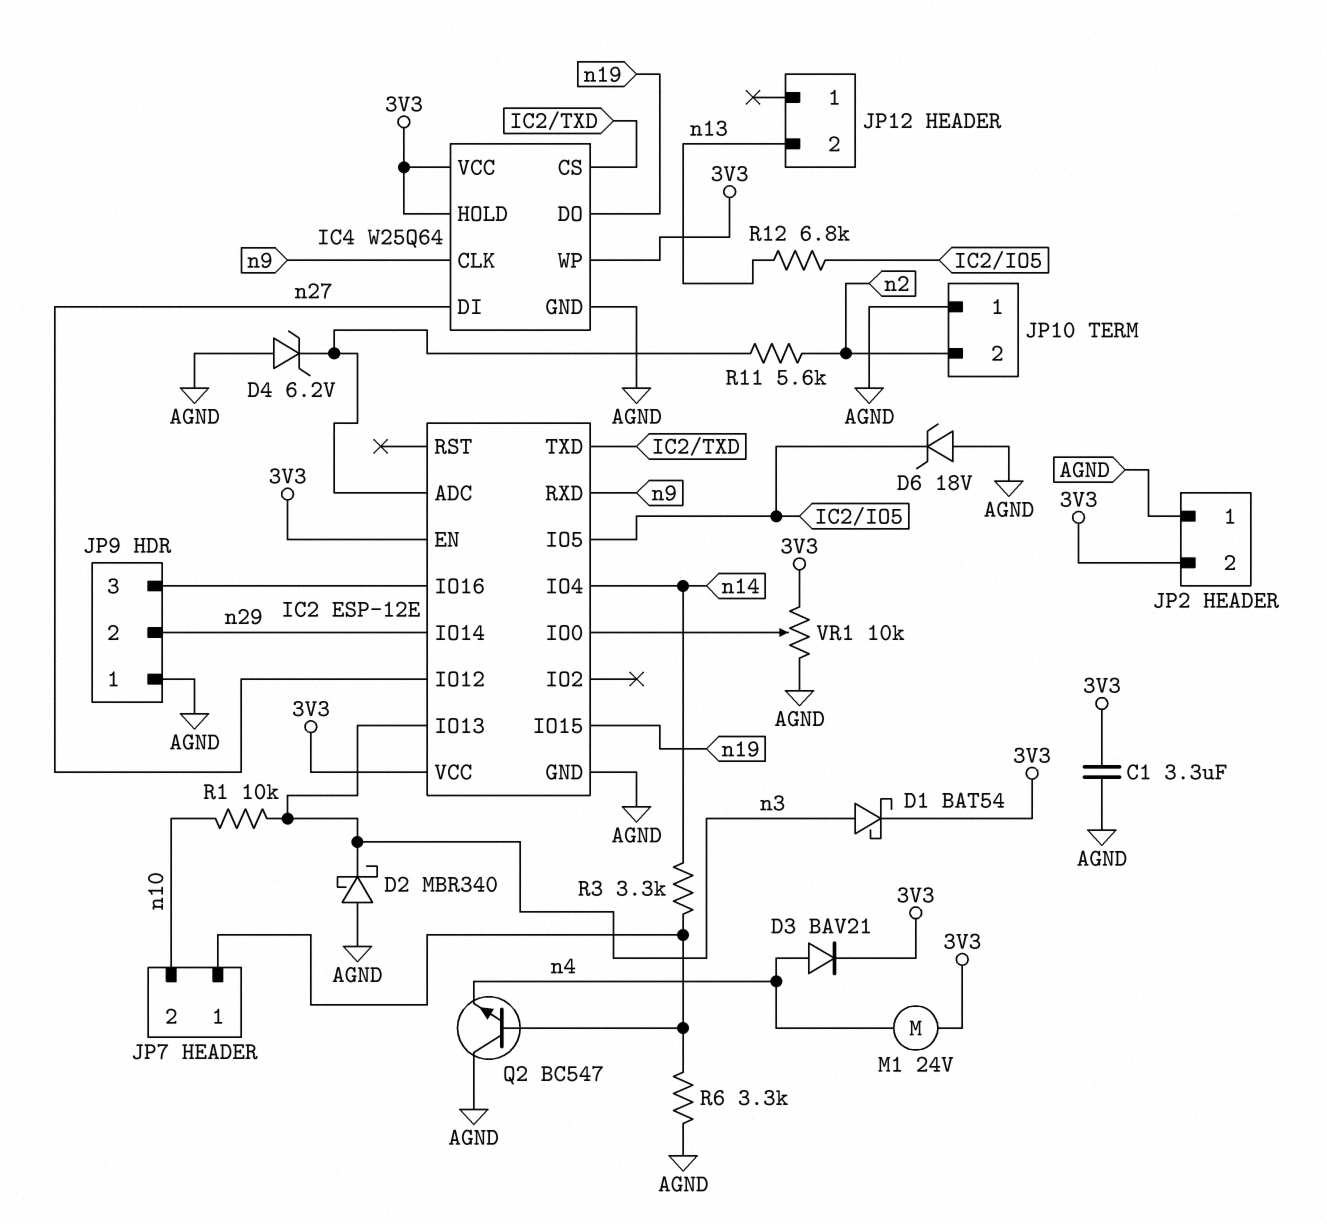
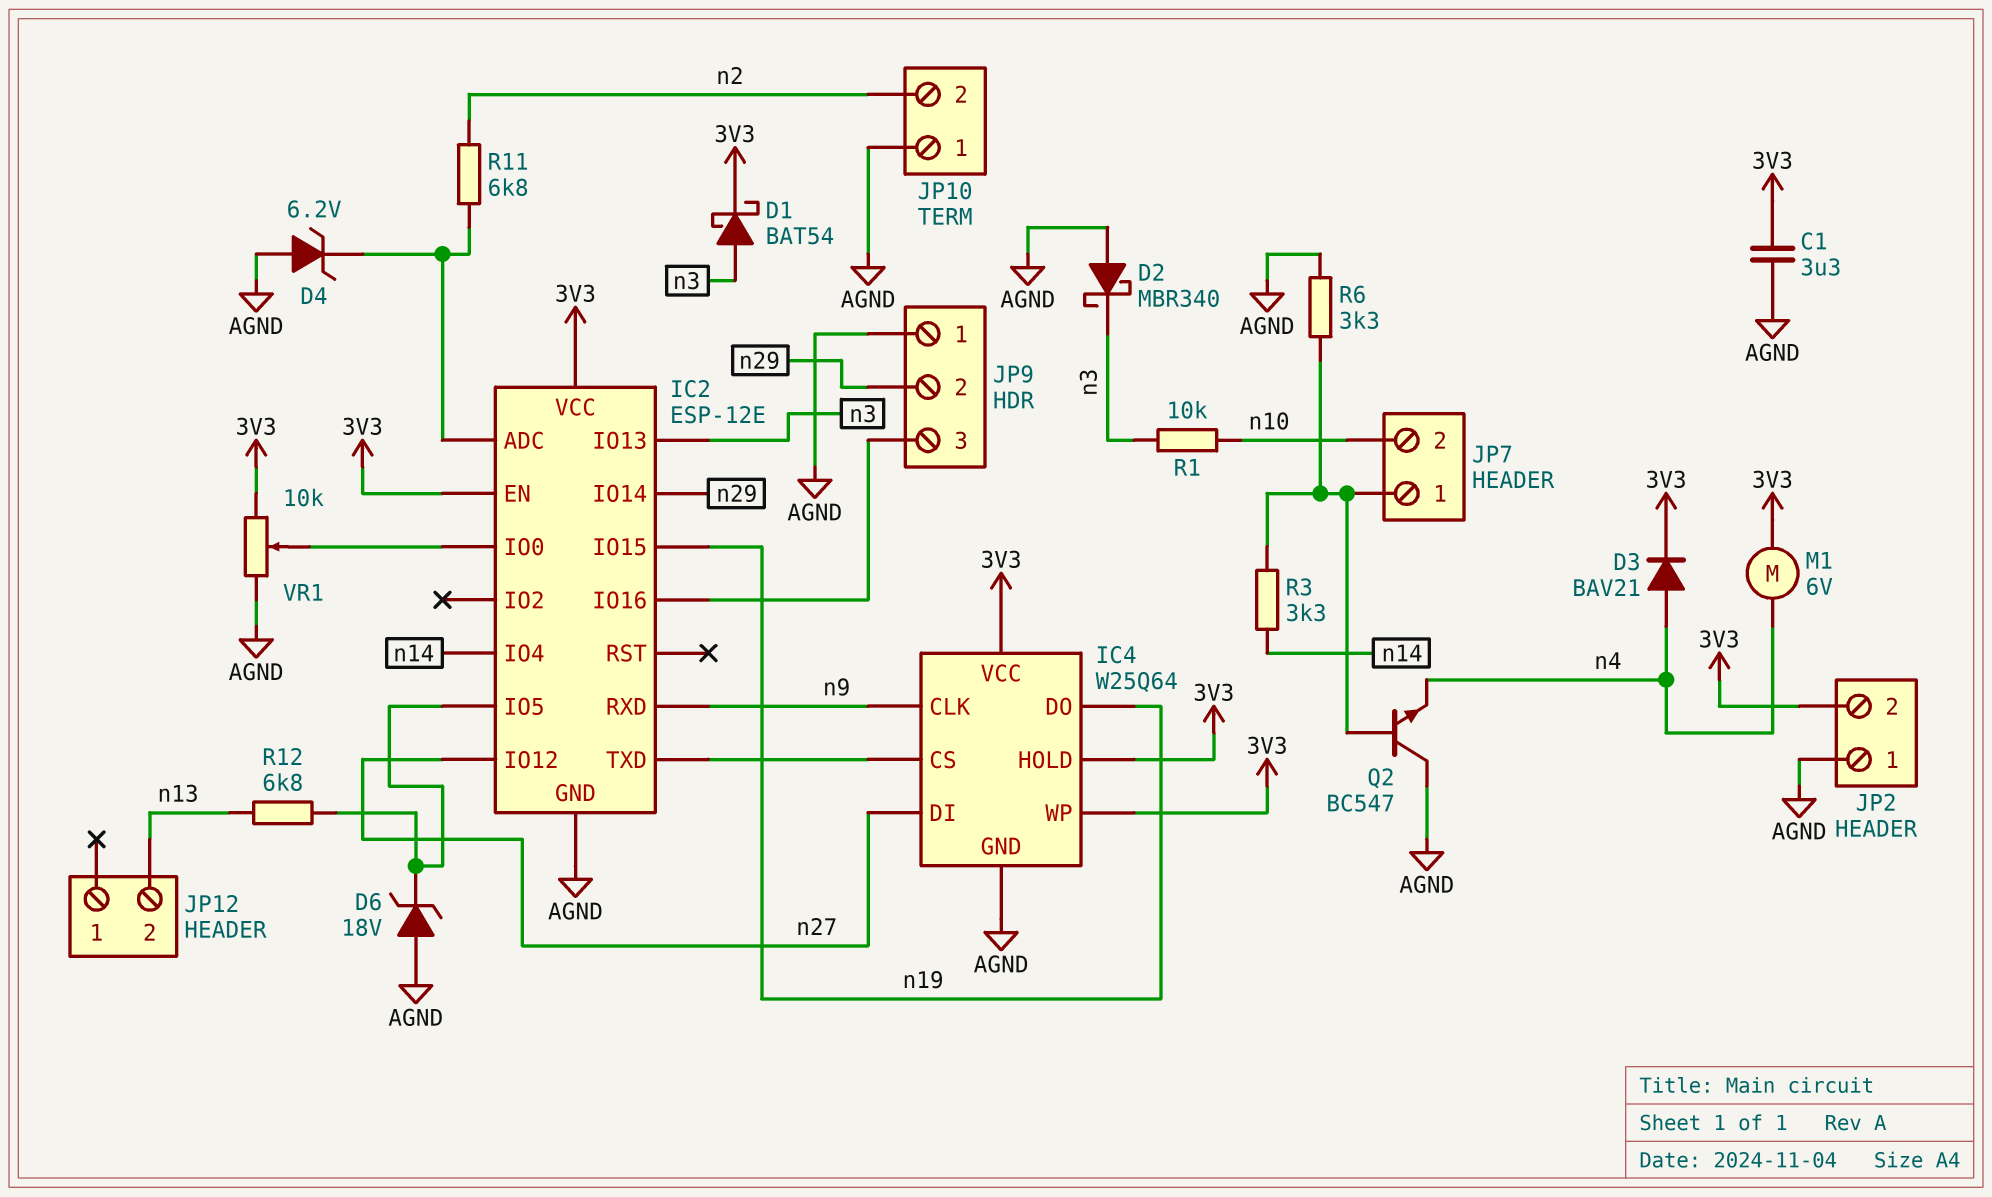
M1: motor 24V (3V3, n4) -> motor 6V (3V3, n4)
R11: 5.6k (IC2/ADC, n2) -> 6.8k (IC2/ADC, n2)

